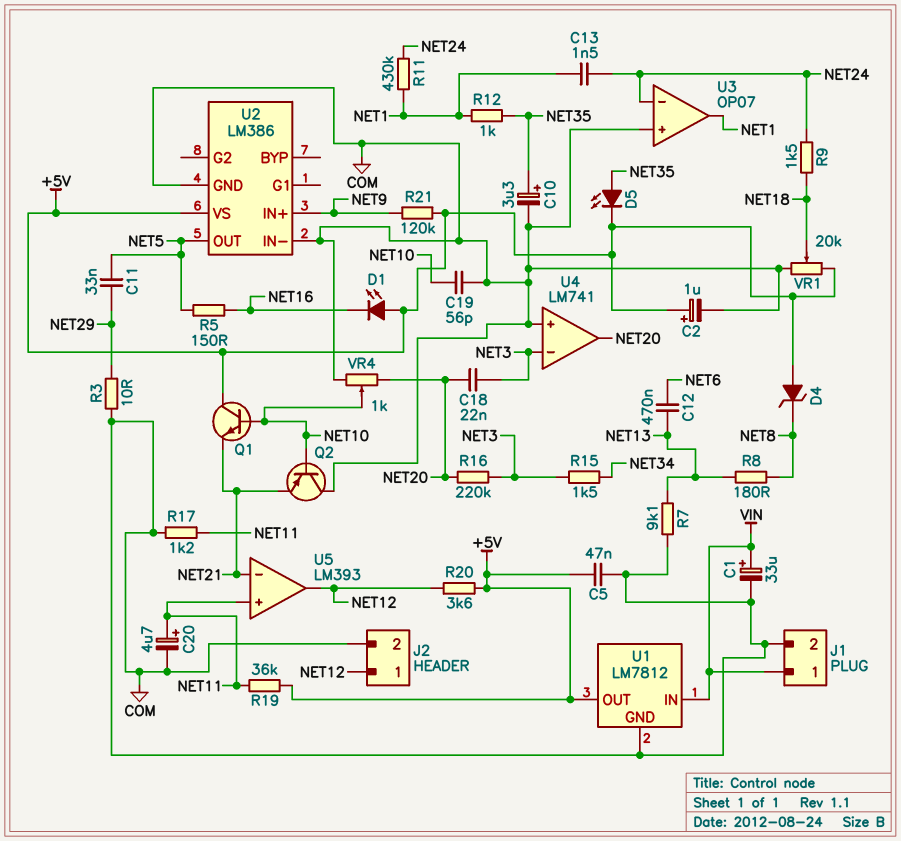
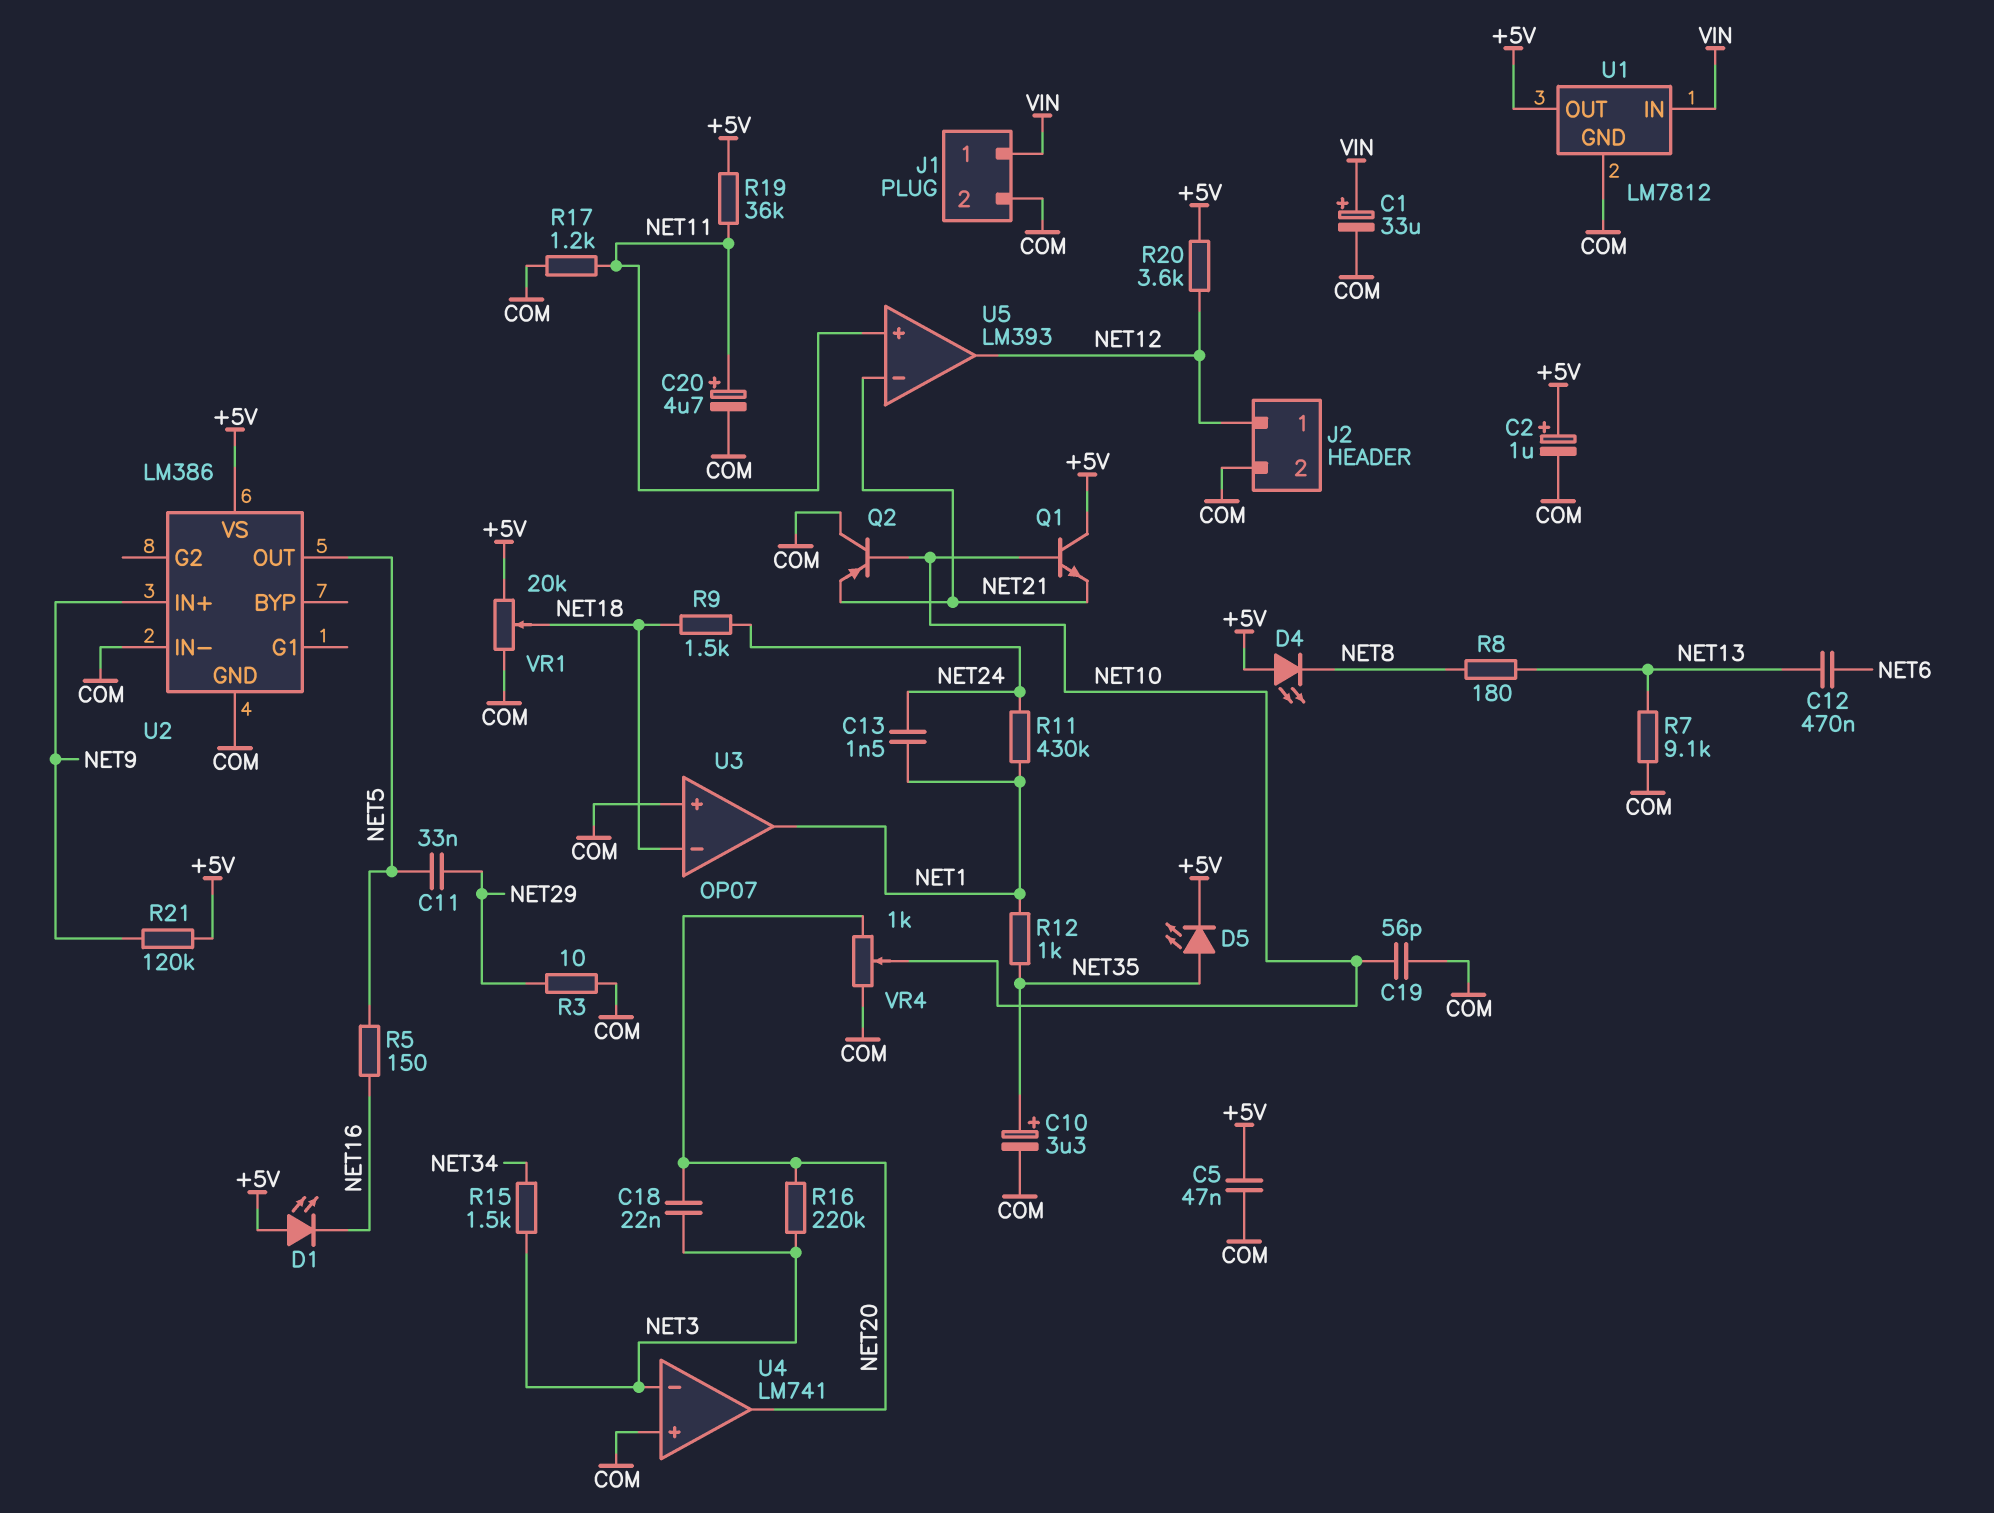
D4: zener (A +5V, K NET8) -> LED (A +5V, K NET8)
U3 pin in-: NET24 -> NET18

